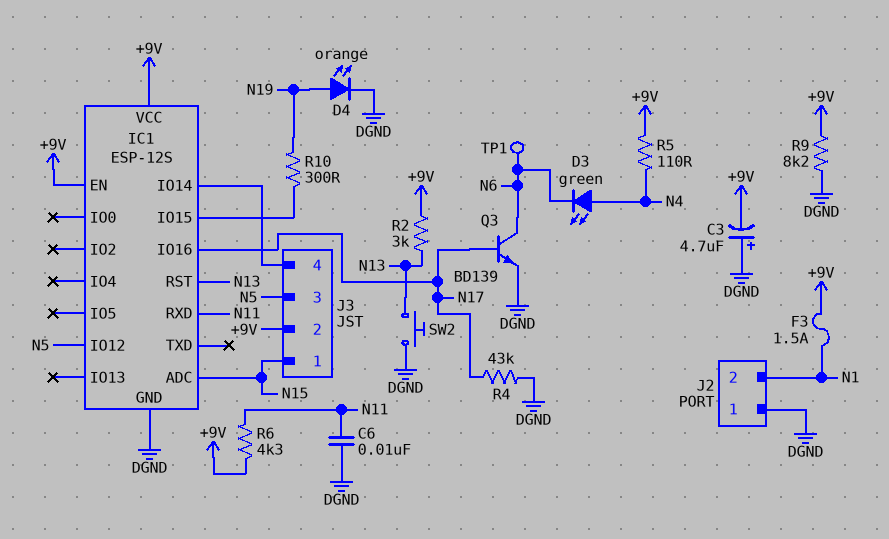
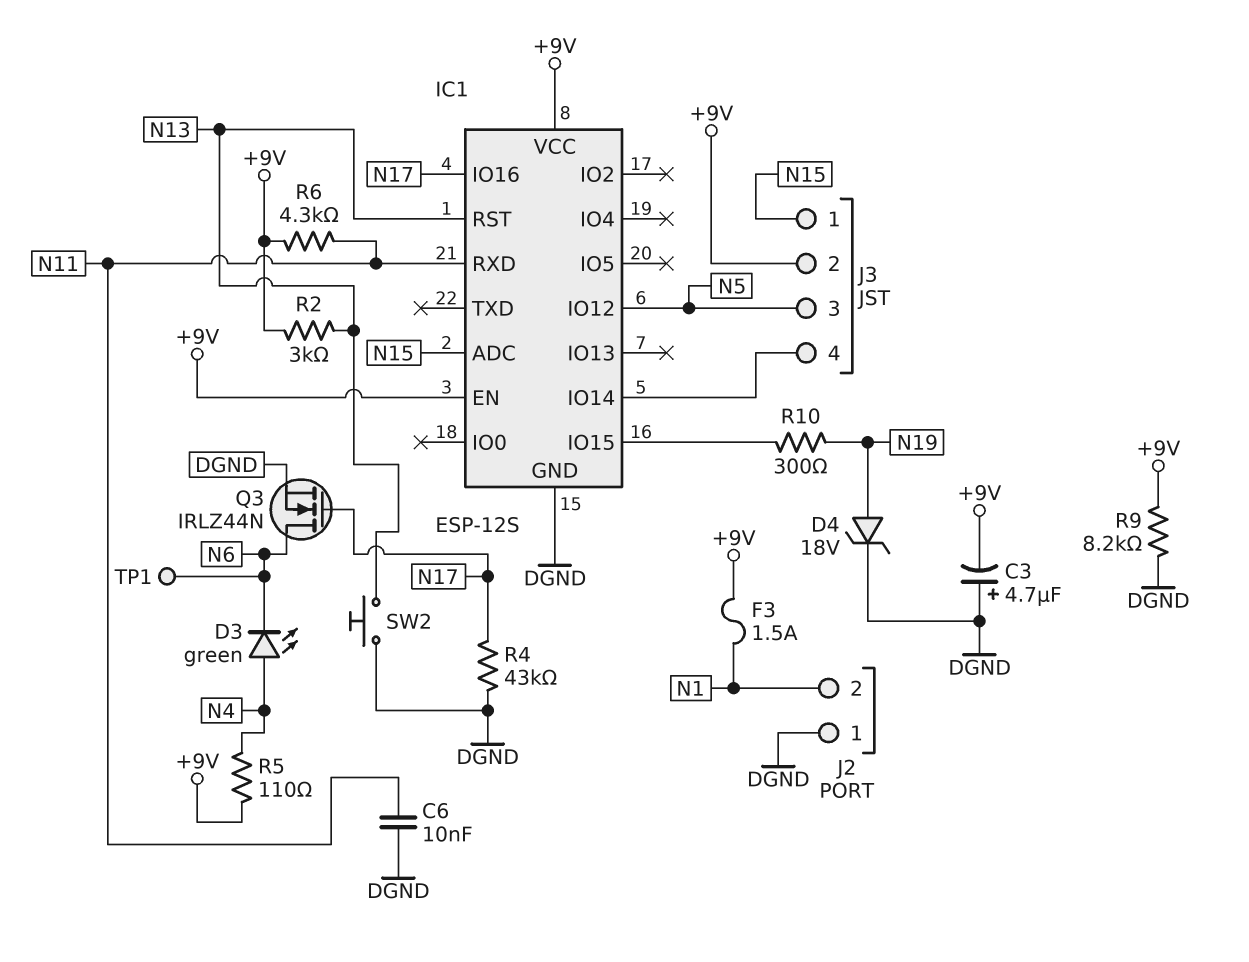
D4: LED orange (A N19, K DGND) -> zener 18V (A N19, K DGND)
Q3: NPN BD139 (B N17, C N6, E DGND) -> NMOS IRLZ44N (G N17, D N6, S DGND)

